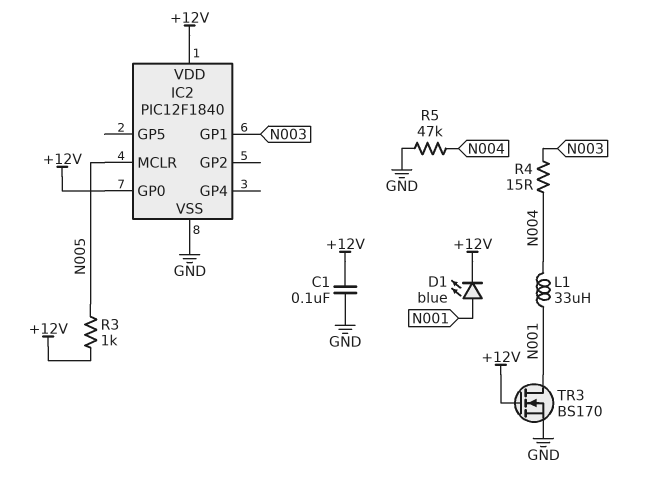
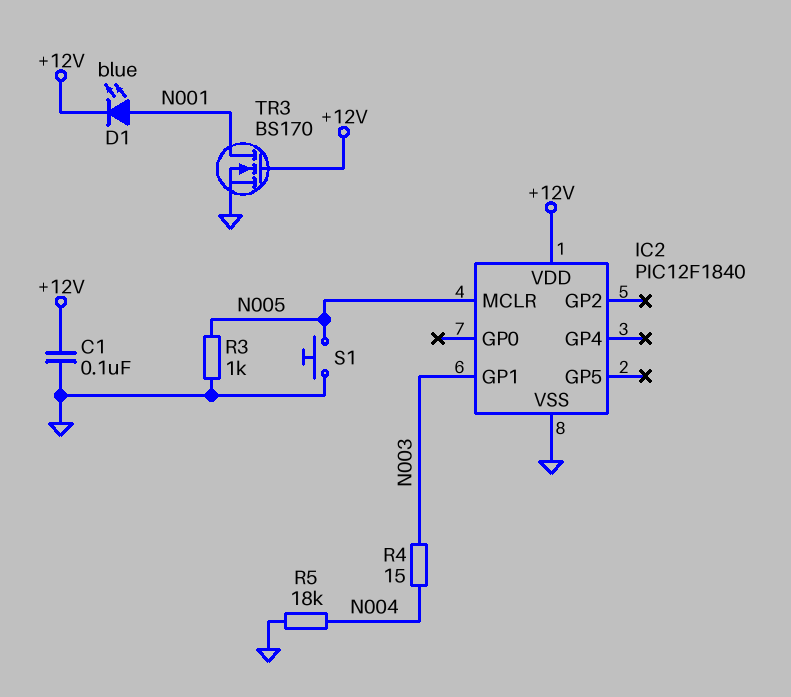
IC2 pin GP0: +12V -> none
L1: 33uH (N001, N004) -> none
R3: 1k (+12V, N005) -> 1k (GND, N005)
R5: 47k (GND, N004) -> 18k (GND, N004)
S1: none -> button (GND, N005)

